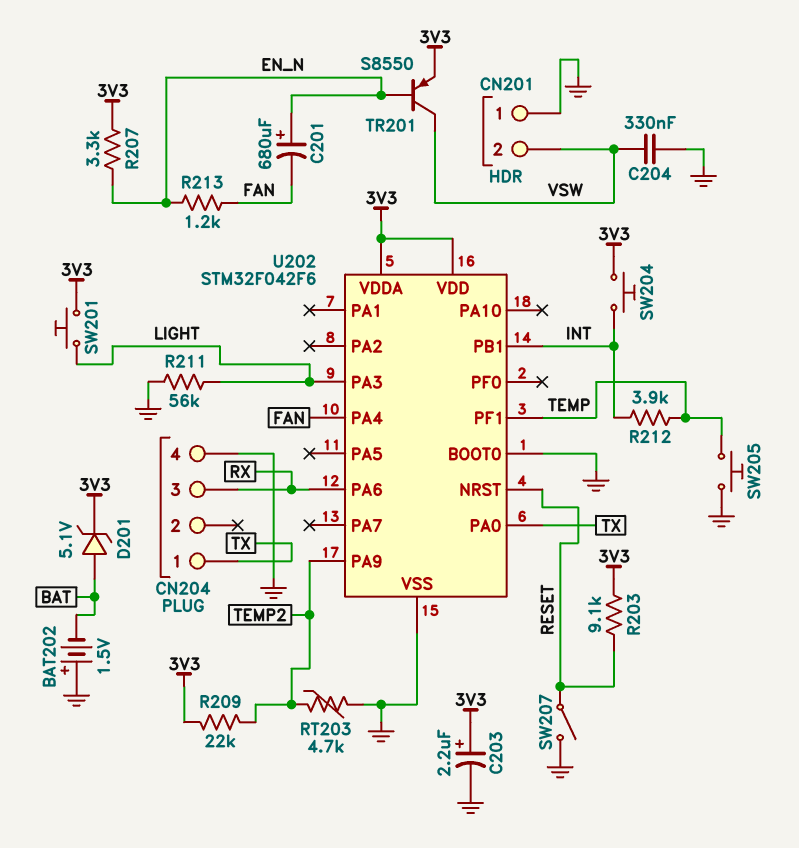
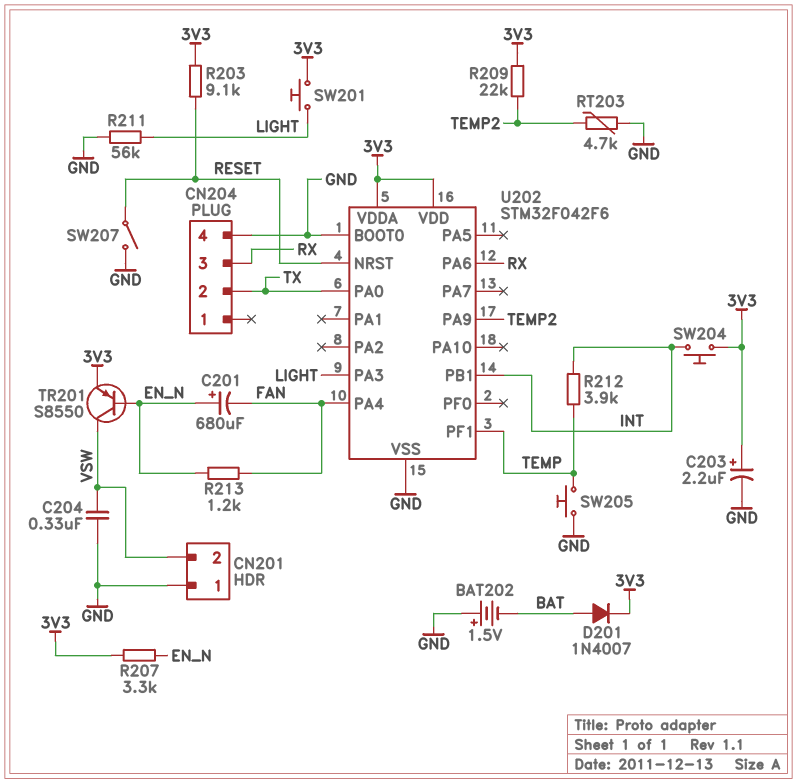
CN204 pin 1: TX -> none
CN204 pin 2: none -> TX
D201: zener 5.1V (A BAT, K 3V3) -> diode 1N4007 (A BAT, K 3V3)

